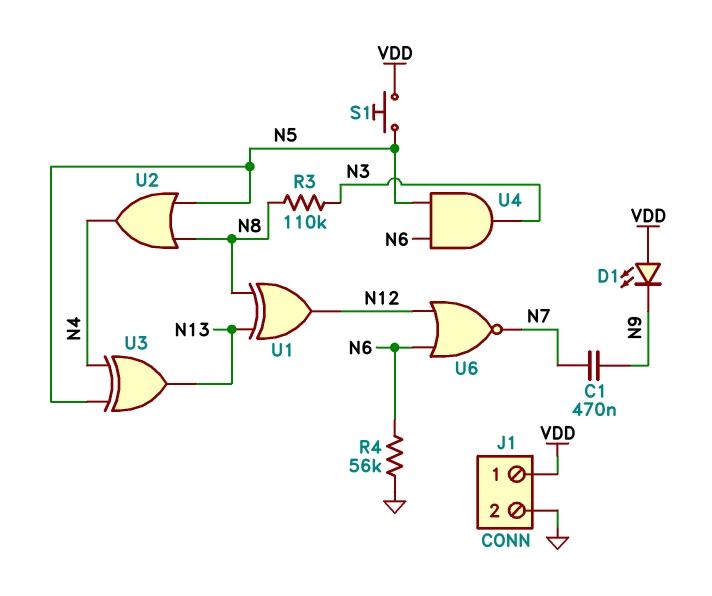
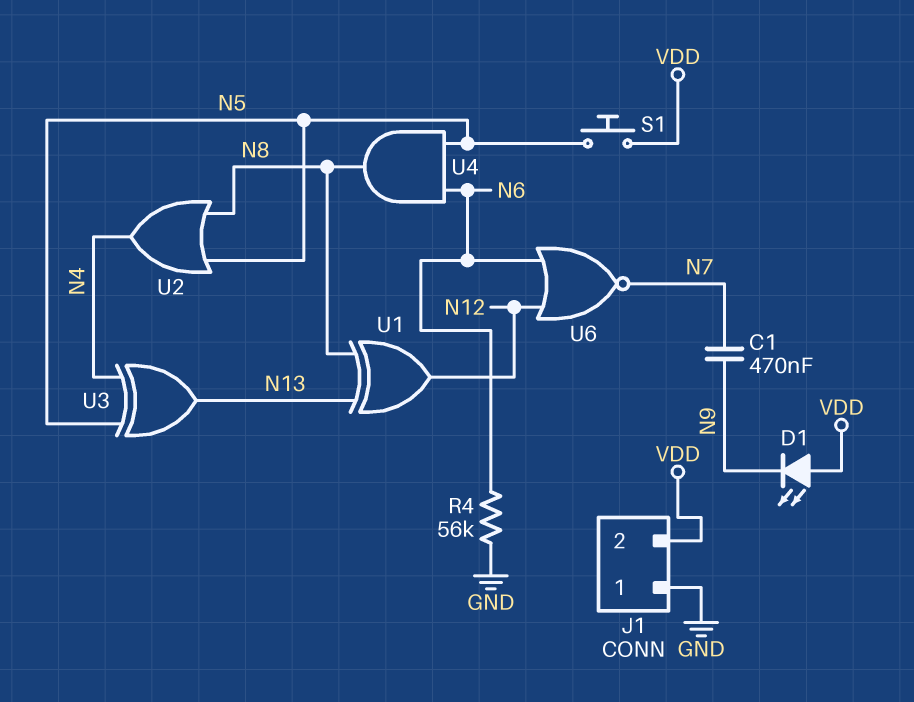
J1 pin 1: VDD -> GND
J1 pin 2: GND -> VDD
R3: 110k (N3, N8) -> none
U4: AND (in N5, in N6, out N3) -> AND (in N5, in N6, out N8)

